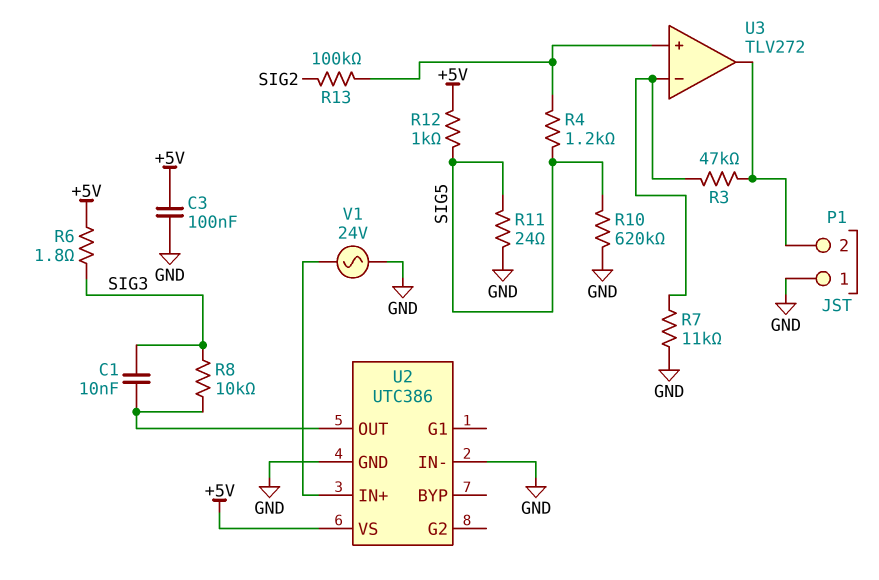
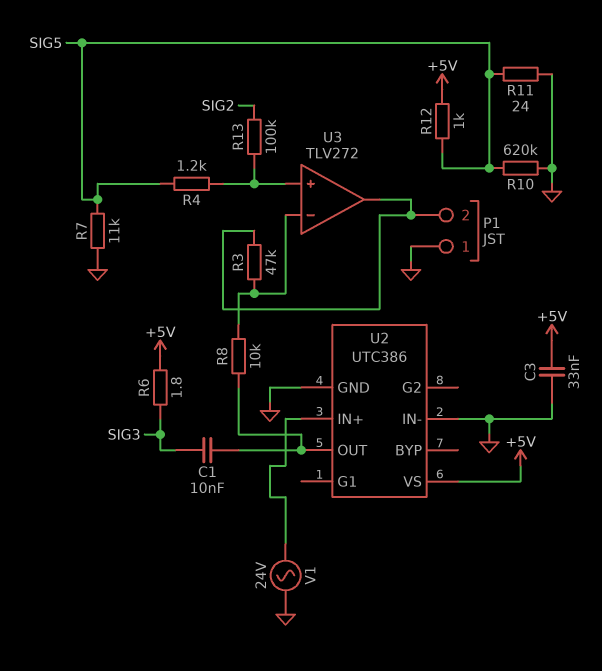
C3: 100nF (+5V, GND) -> 33nF (+5V, GND)
R7: 11k (GND, U3/in-) -> 11k (GND, SIG5)
R8: 10k (SIG3, U2/OUT) -> 10k (U2/OUT, U3/in-)

